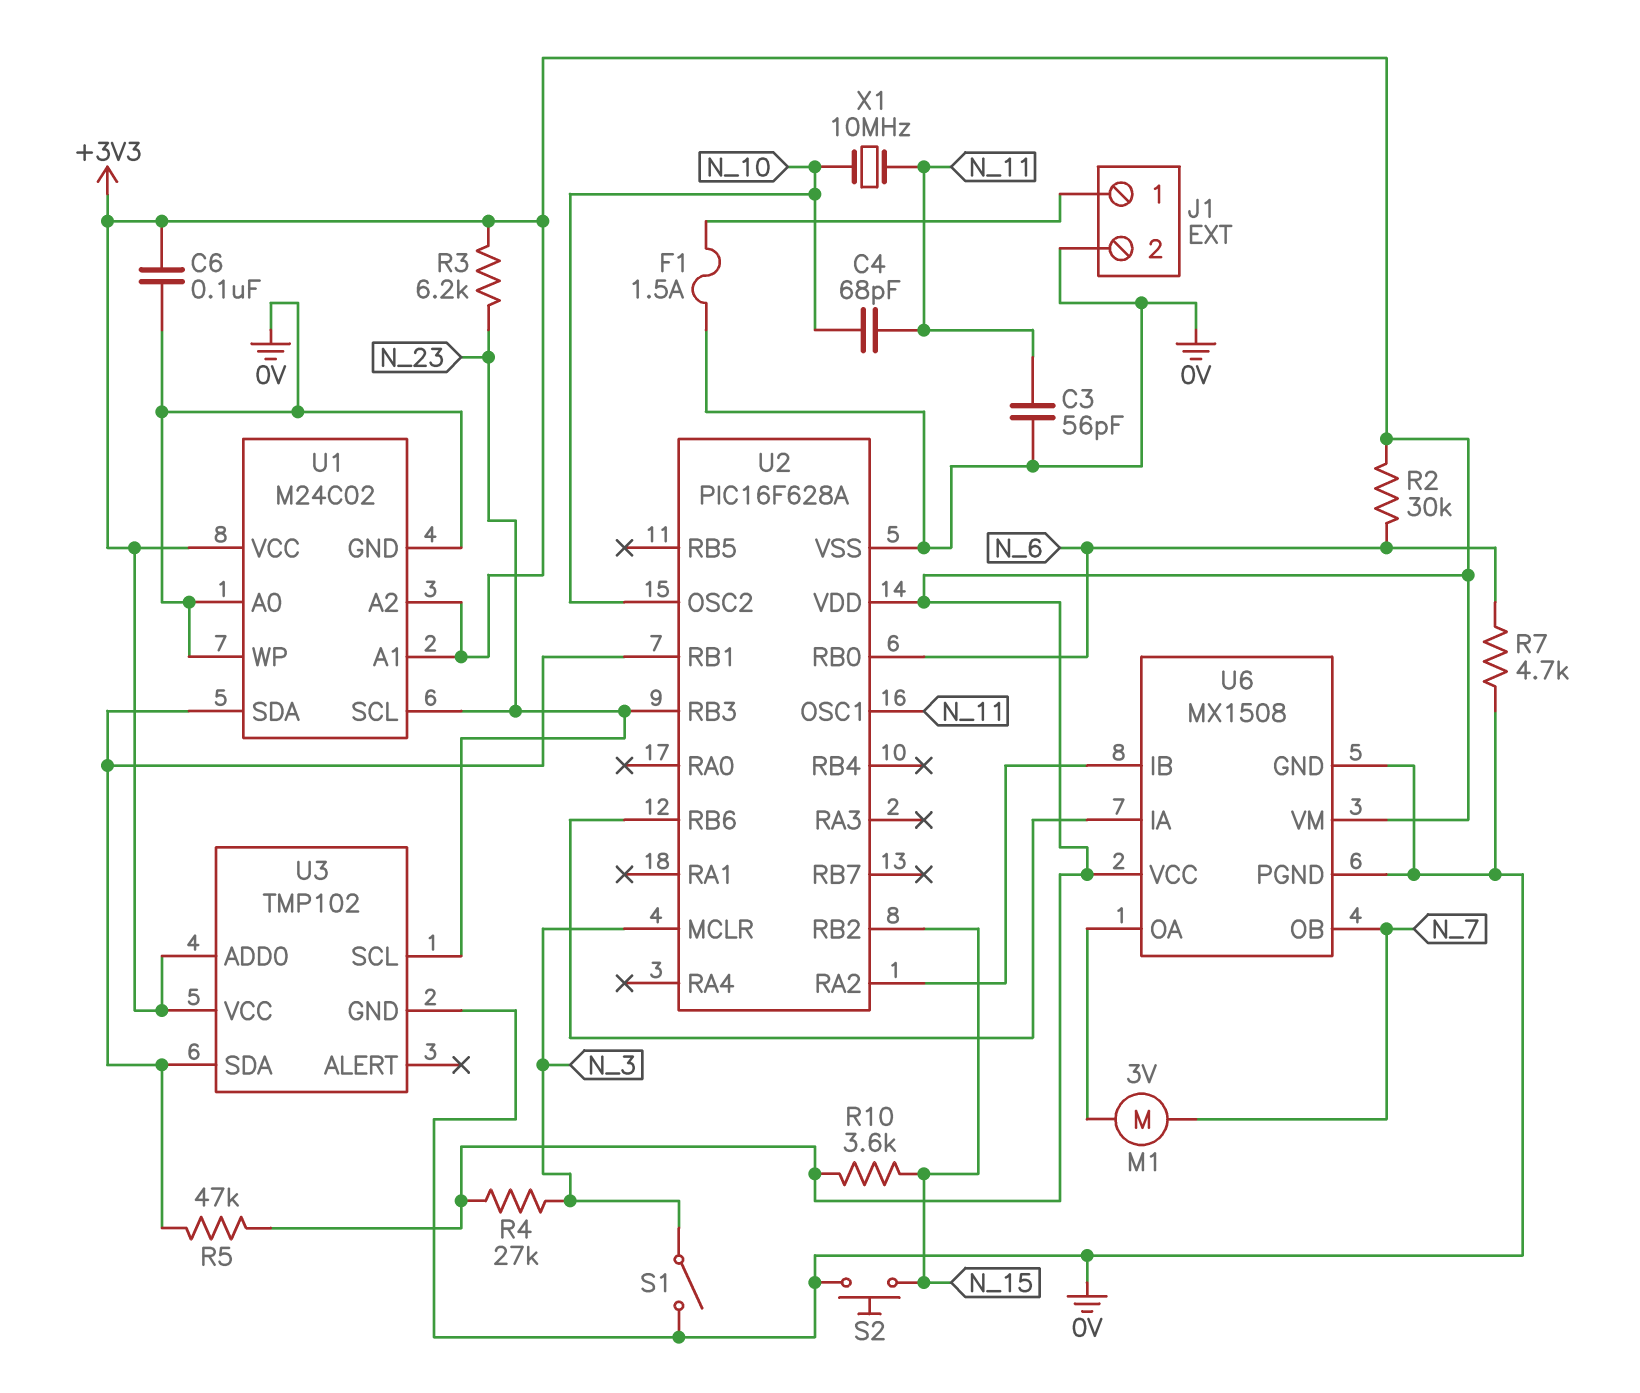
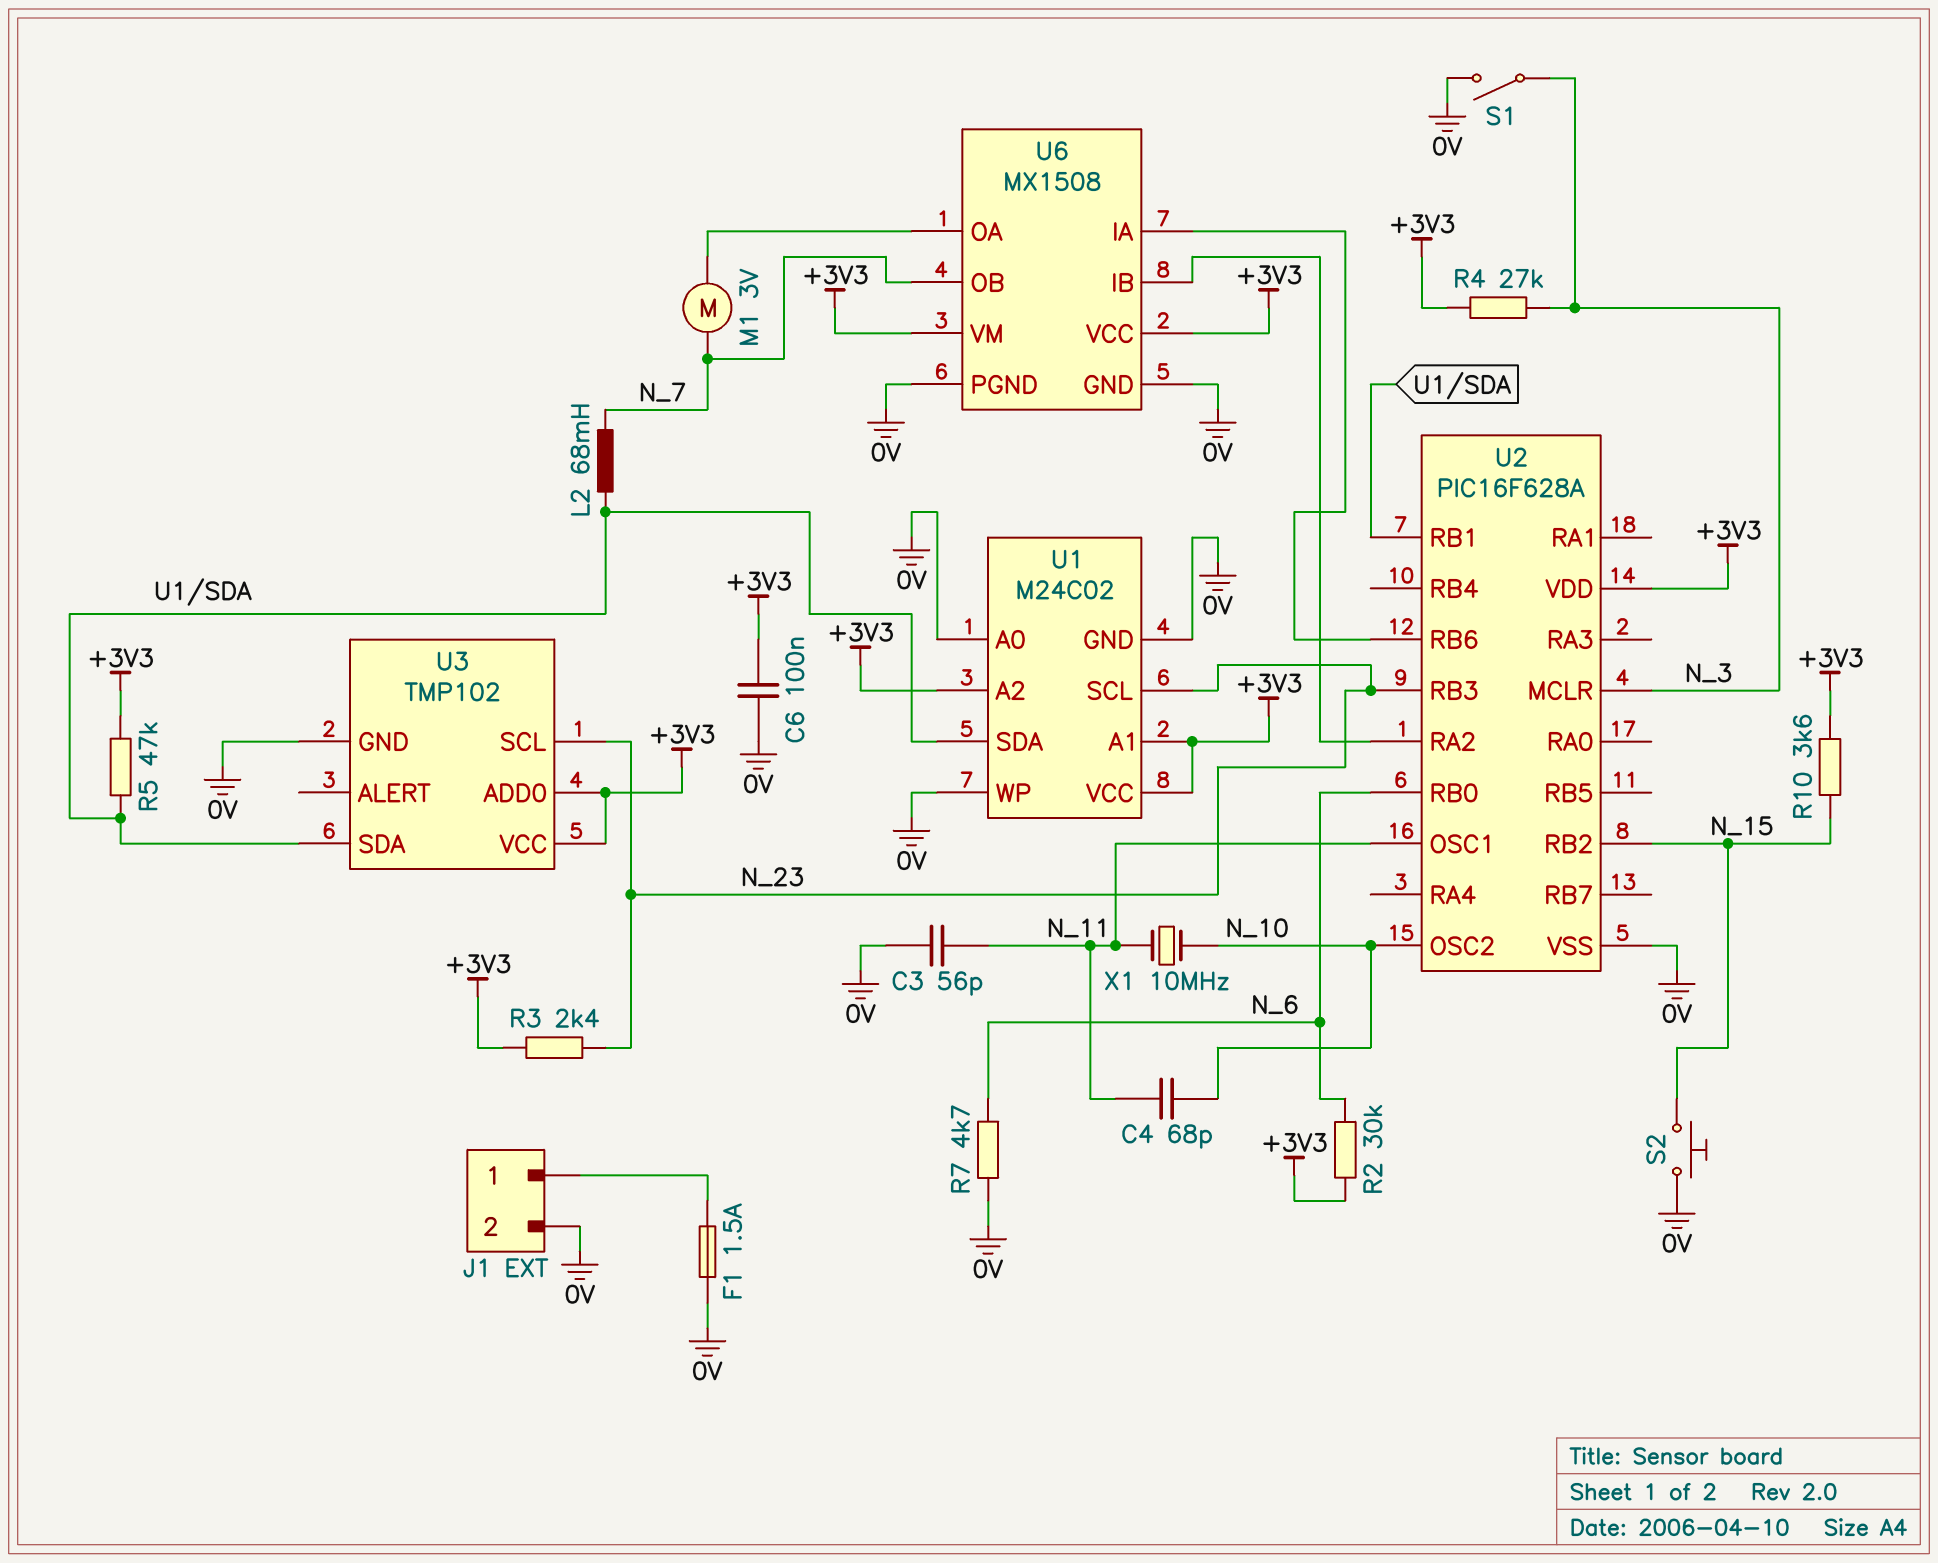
L2: none -> 68mH (N_7, U1/SDA)
R3: 6.2k (+3V3, N_23) -> 2.4k (+3V3, N_23)

